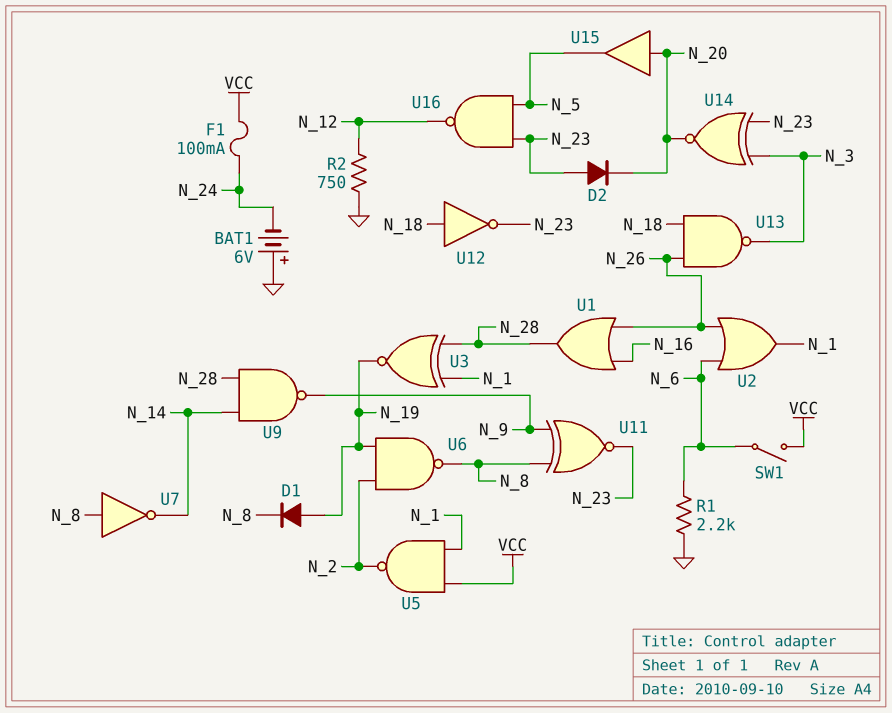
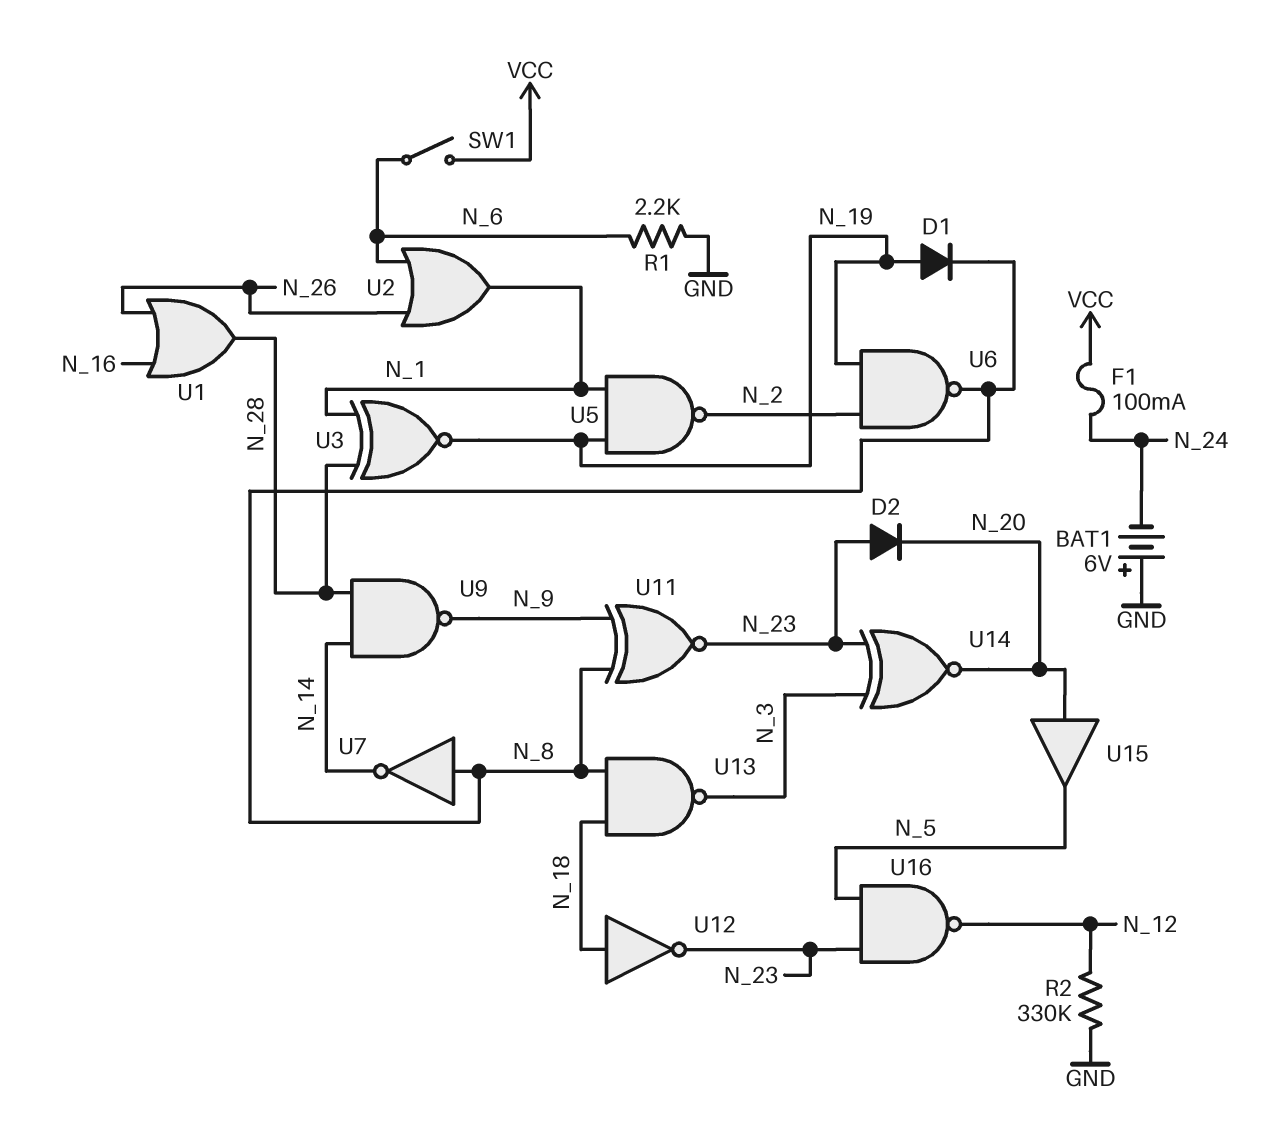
R2: 750 (GND, N_12) -> 330k (GND, N_12)
U5: NAND (in N_1, in VCC, out N_2) -> NAND (in N_1, in N_19, out N_2)
U13: NAND (in N_18, in N_26, out N_3) -> NAND (in N_8, in N_18, out N_3)

